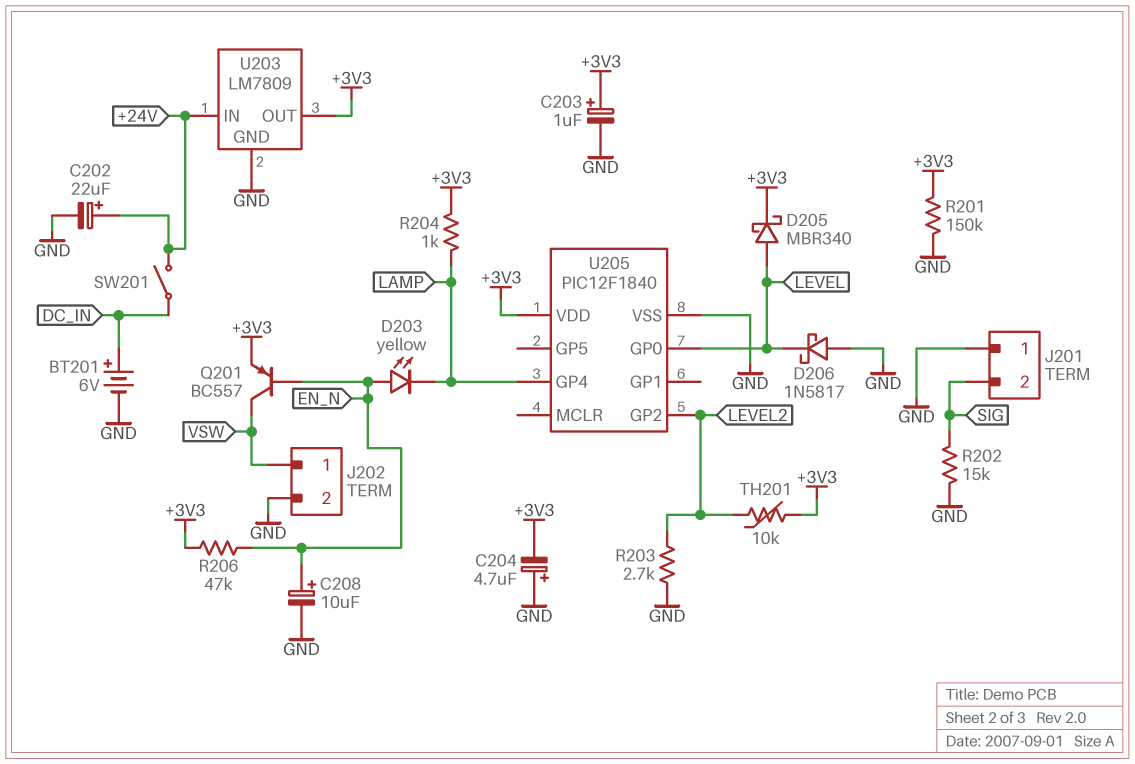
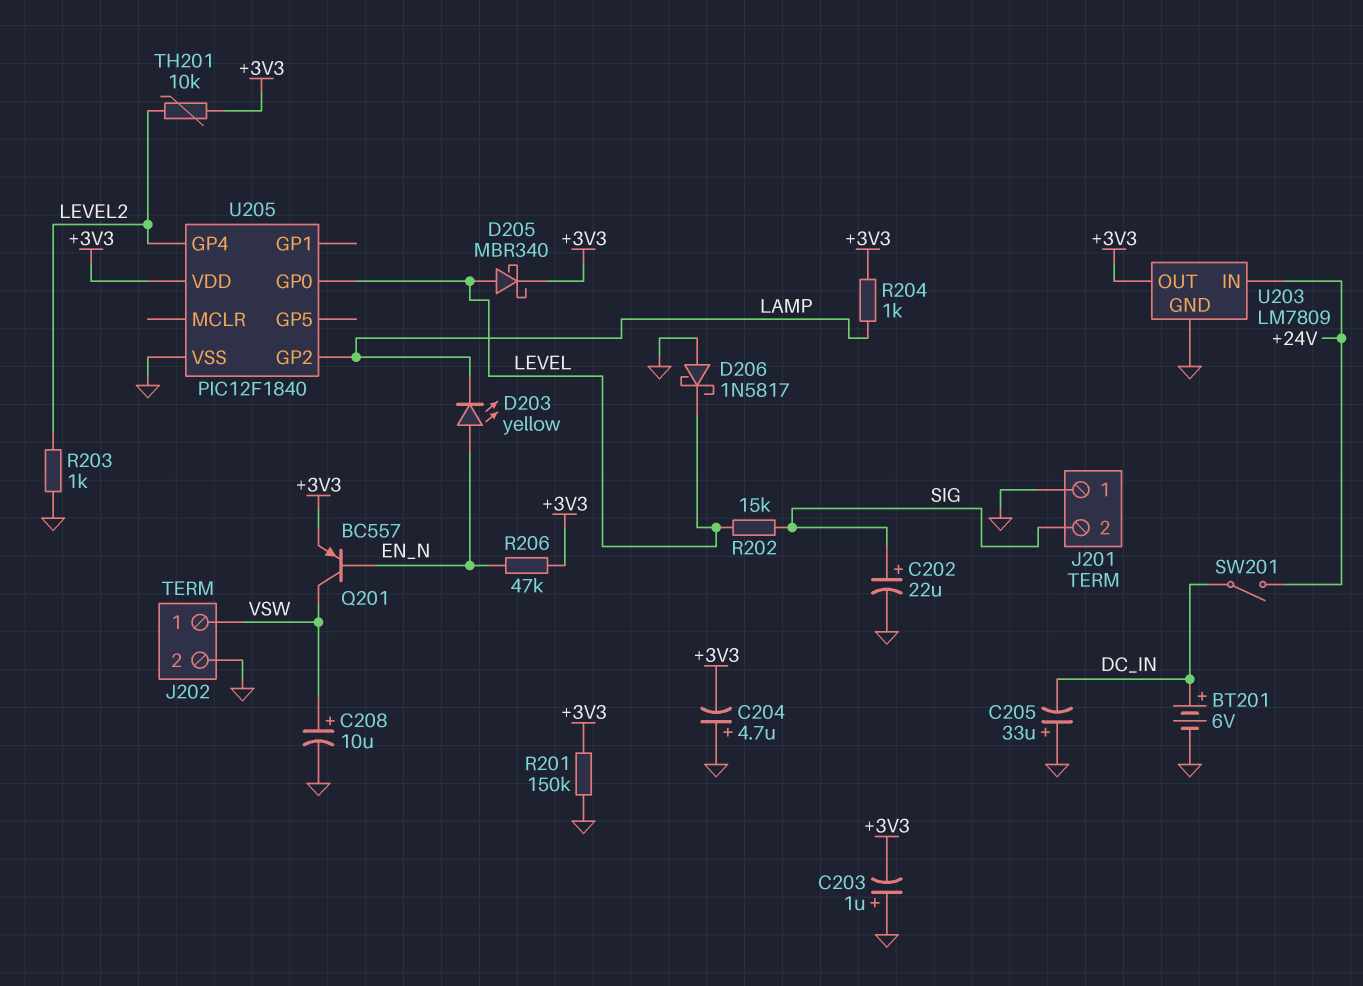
C202: 22uF (plus +24V, minus GND) -> 22uF (plus SIG, minus GND)
C203: 1uF (plus +3V3, minus GND) -> 1uF (plus GND, minus +3V3)
C205: none -> 33uF (plus GND, minus DC_IN)
C208: 10uF (plus EN_N, minus GND) -> 10uF (plus VSW, minus GND)
R202: 15k (GND, SIG) -> 15k (LEVEL, SIG)
R203: 2.7k (GND, LEVEL2) -> 1k (GND, LEVEL2)
U205 pin GP2: LEVEL2 -> LAMP
U205 pin GP4: LAMP -> LEVEL2

